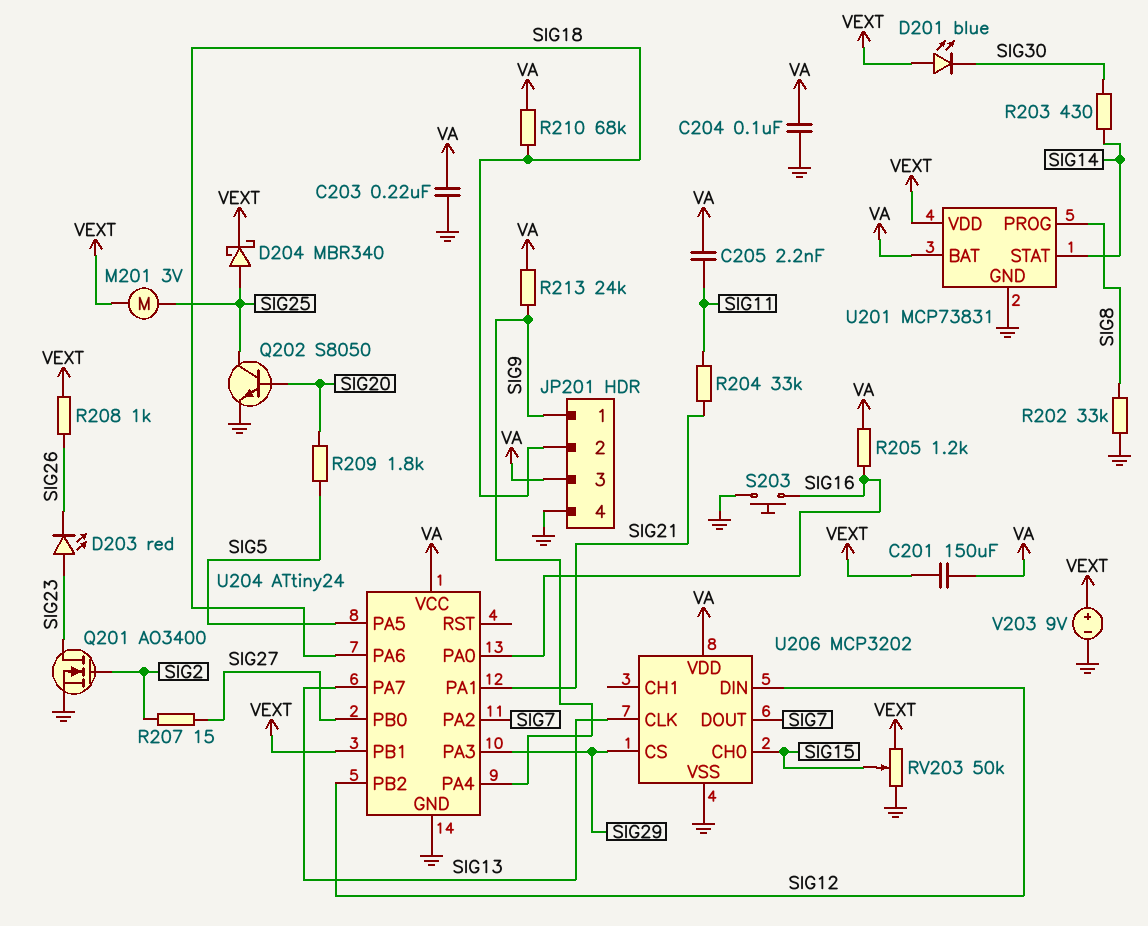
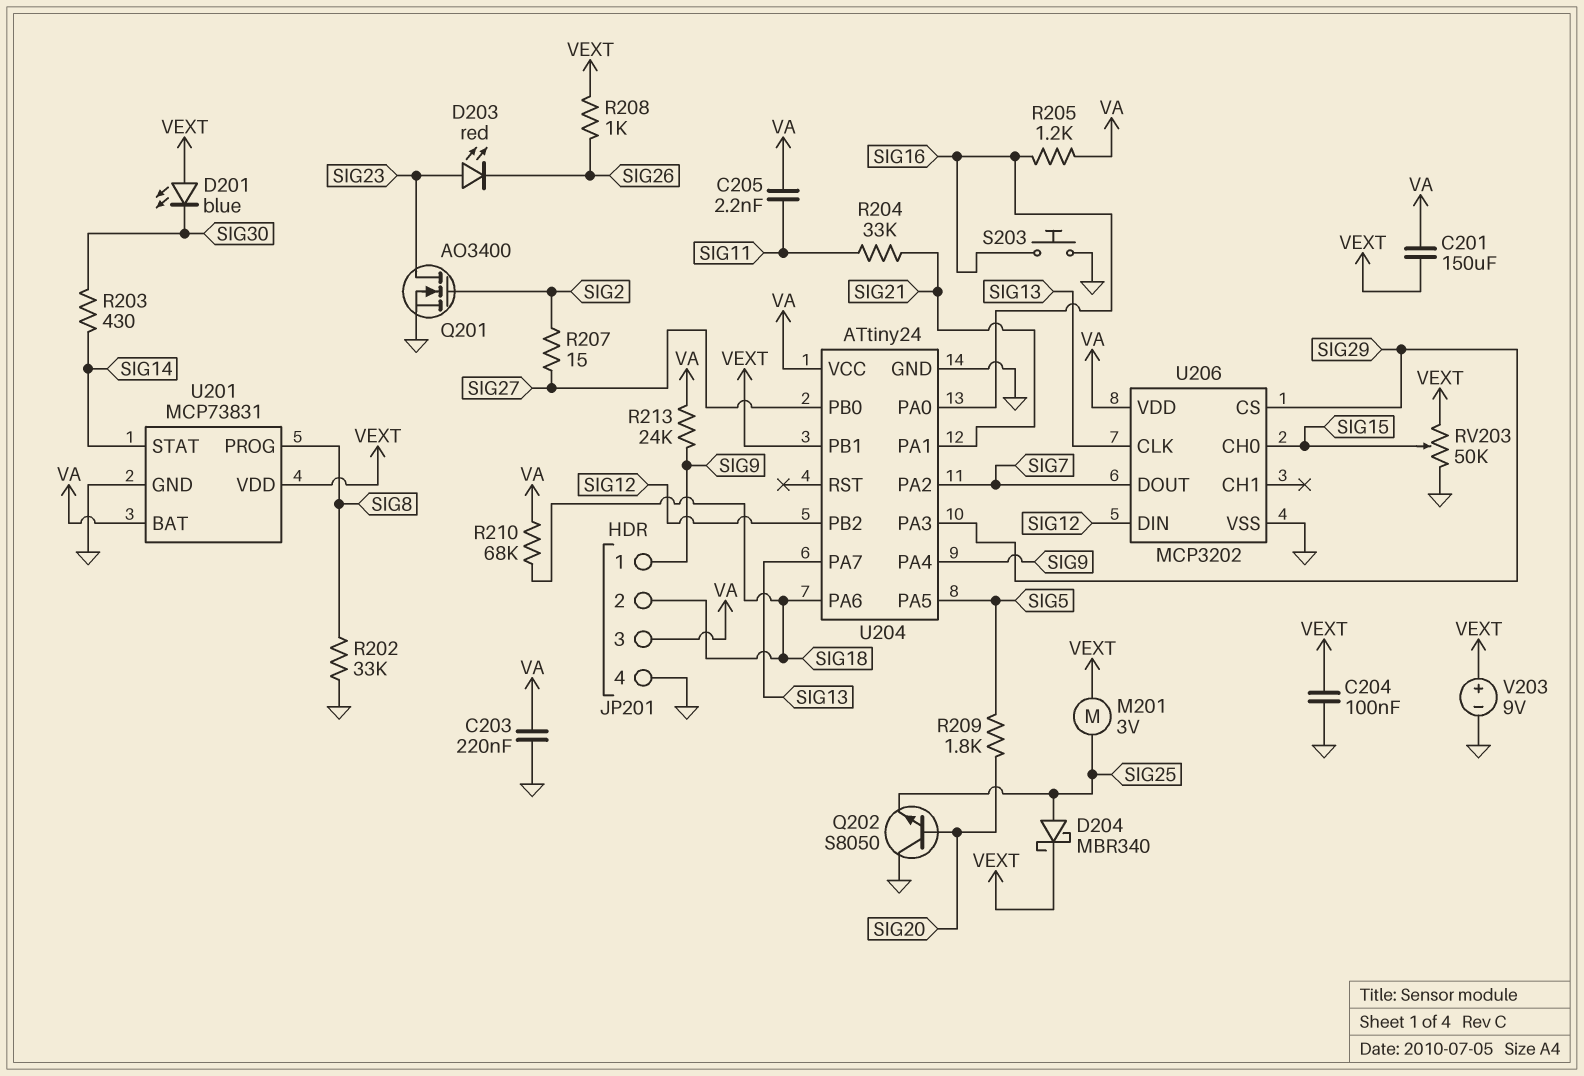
C204: 100nF (GND, VA) -> 100nF (GND, VEXT)
Q202: NPN S8050 (B SIG20, C SIG25, E GND) -> NPN S8050 (B SIG20, C GND, E SIG25)

